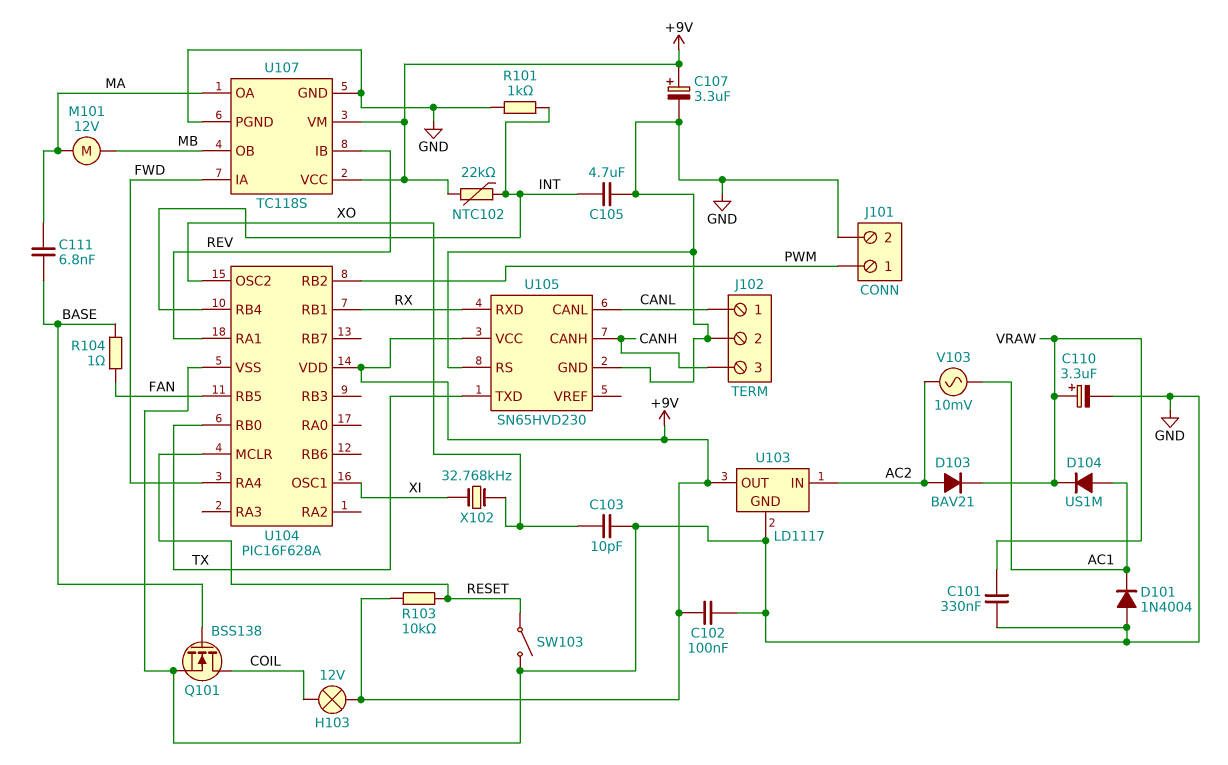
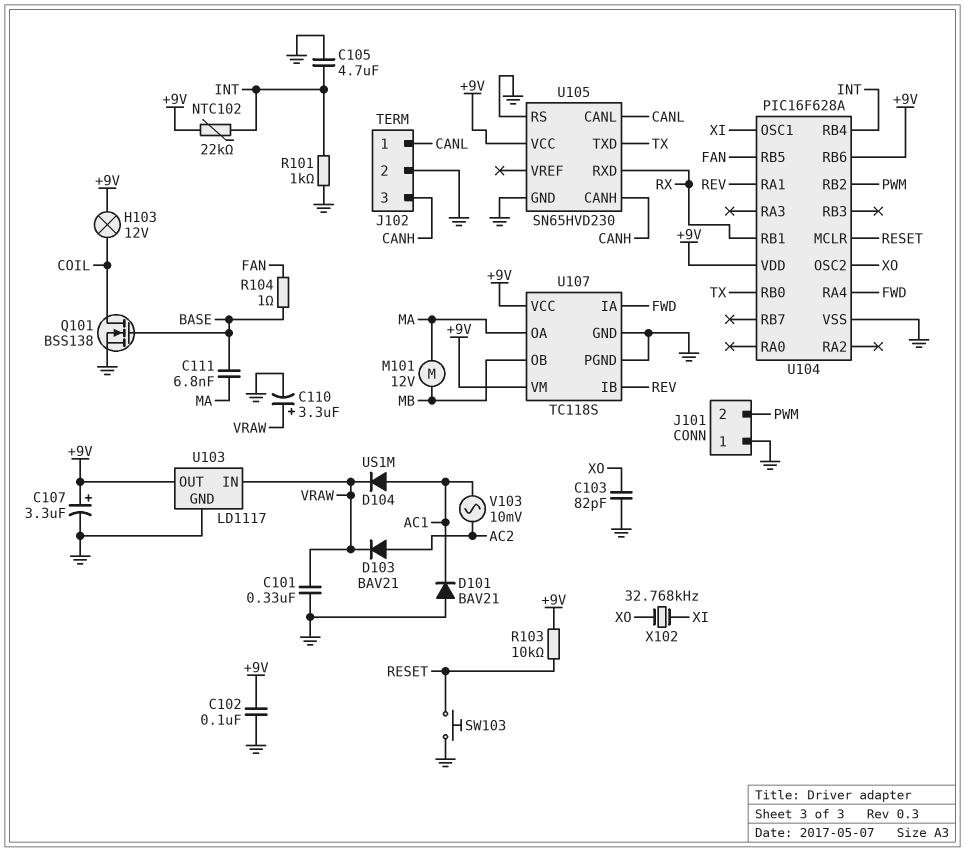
C103: 10pF (GND, XO) -> 82pF (GND, XO)
D101: diode 1N4004 (A GND, K AC1) -> diode BAV21 (A GND, K AC1)
J101 pin 1: PWM -> GND
J101 pin 2: GND -> PWM
SW103: switch (GND, RESET) -> button (GND, RESET)
U103 pin IN: AC2 -> VRAW
U104 pin RB6: none -> +9V

